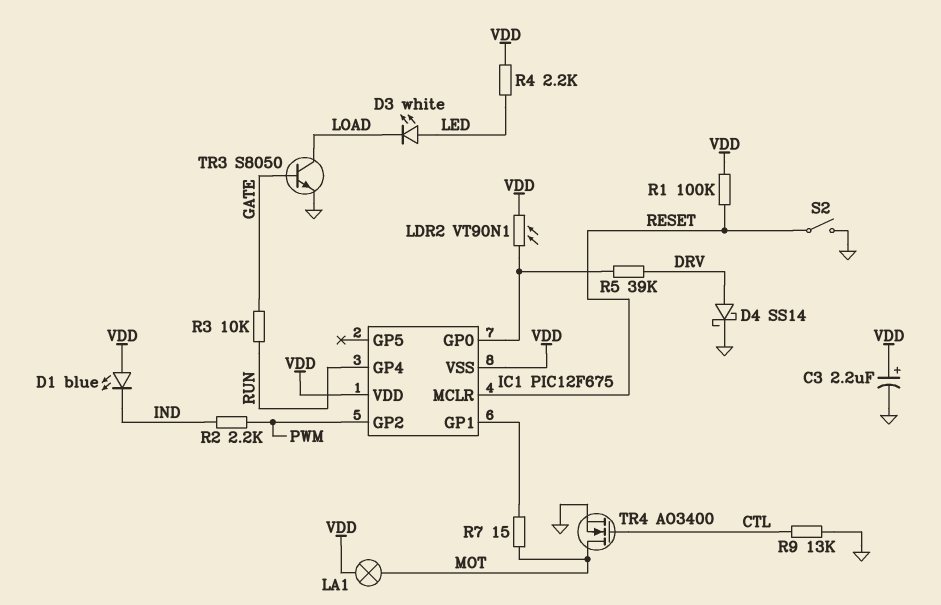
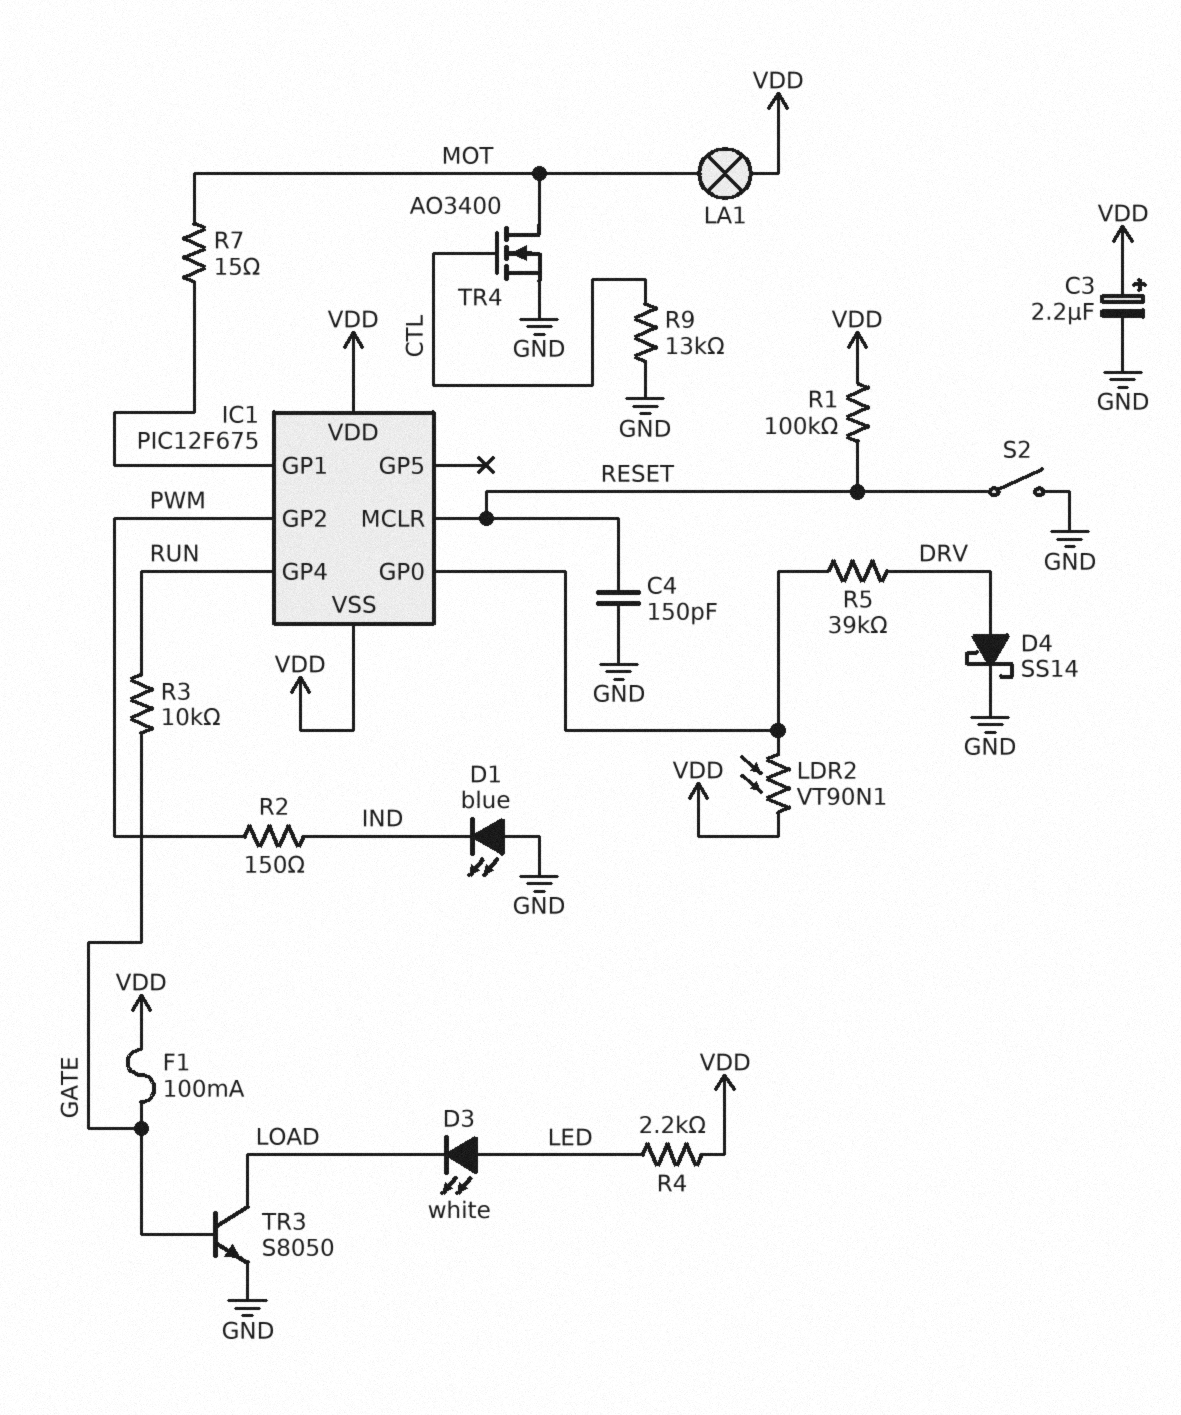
C4: none -> 150pF (GND, RESET)
D1: LED blue (A VDD, K IND) -> LED blue (A GND, K IND)
F1: none -> 100mA (GATE, VDD)
R2: 2.2k (IND, PWM) -> 150 (IND, PWM)

